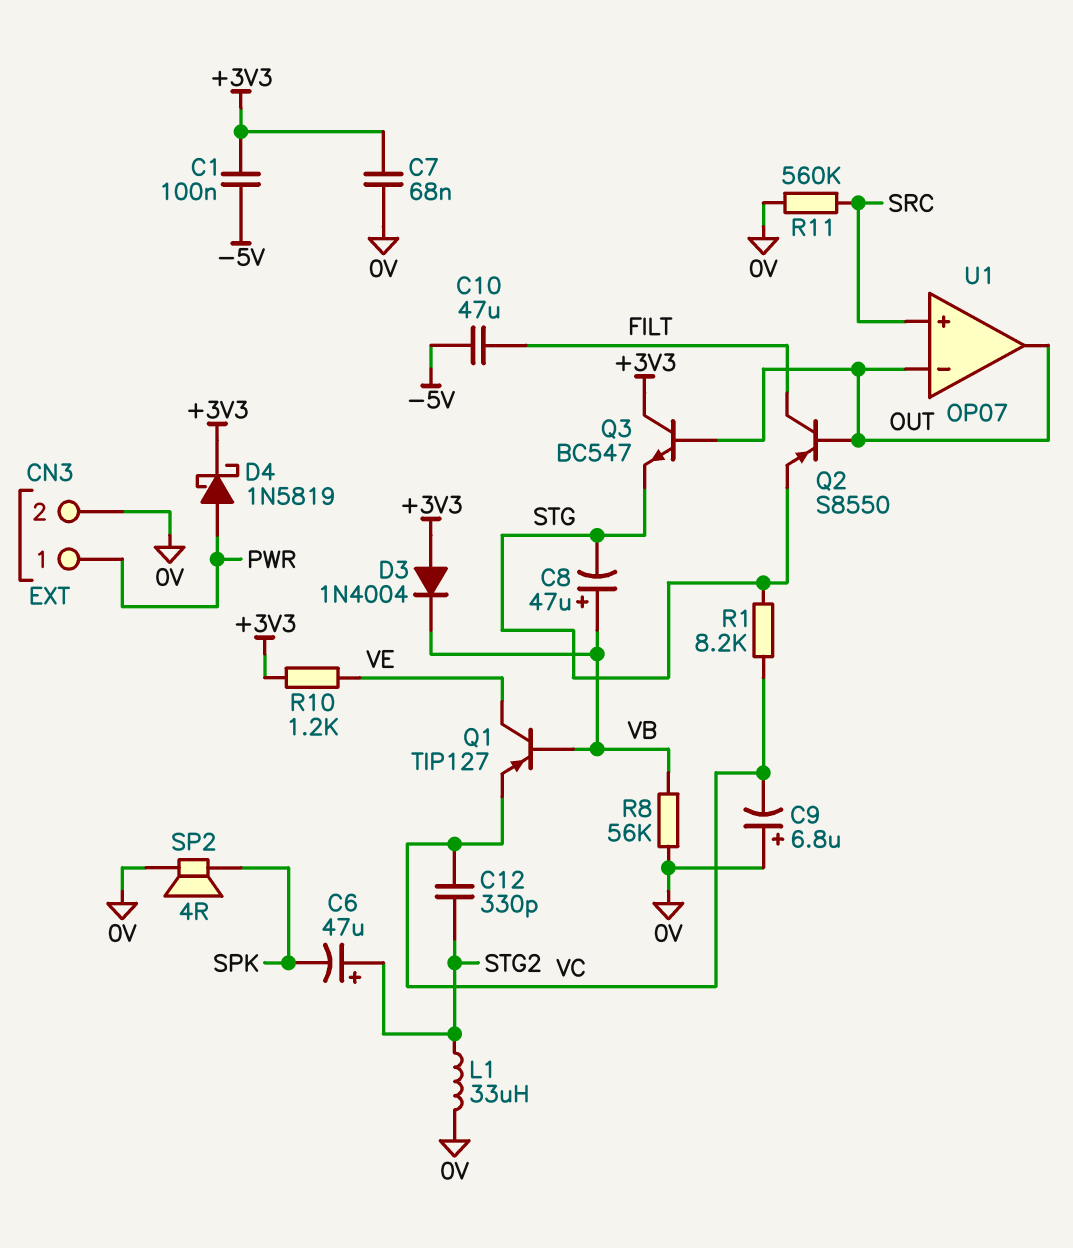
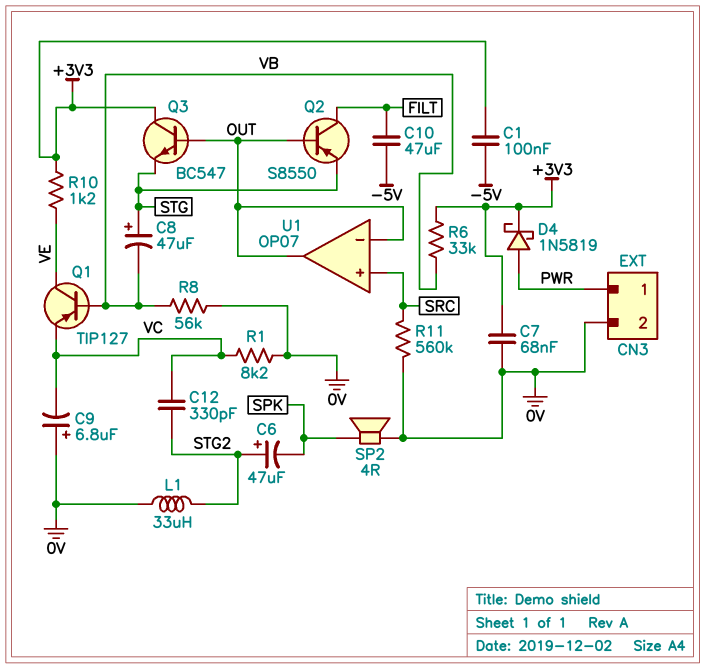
C8: 47uF (plus VB, minus STG) -> 47uF (plus STG, minus VB)
D3: diode 1N4004 (A +3V3, K VB) -> none
R1: 8.2k (STG, VC) -> 8.2k (0V, VC)
R6: none -> 33k (+3V3, VB)

